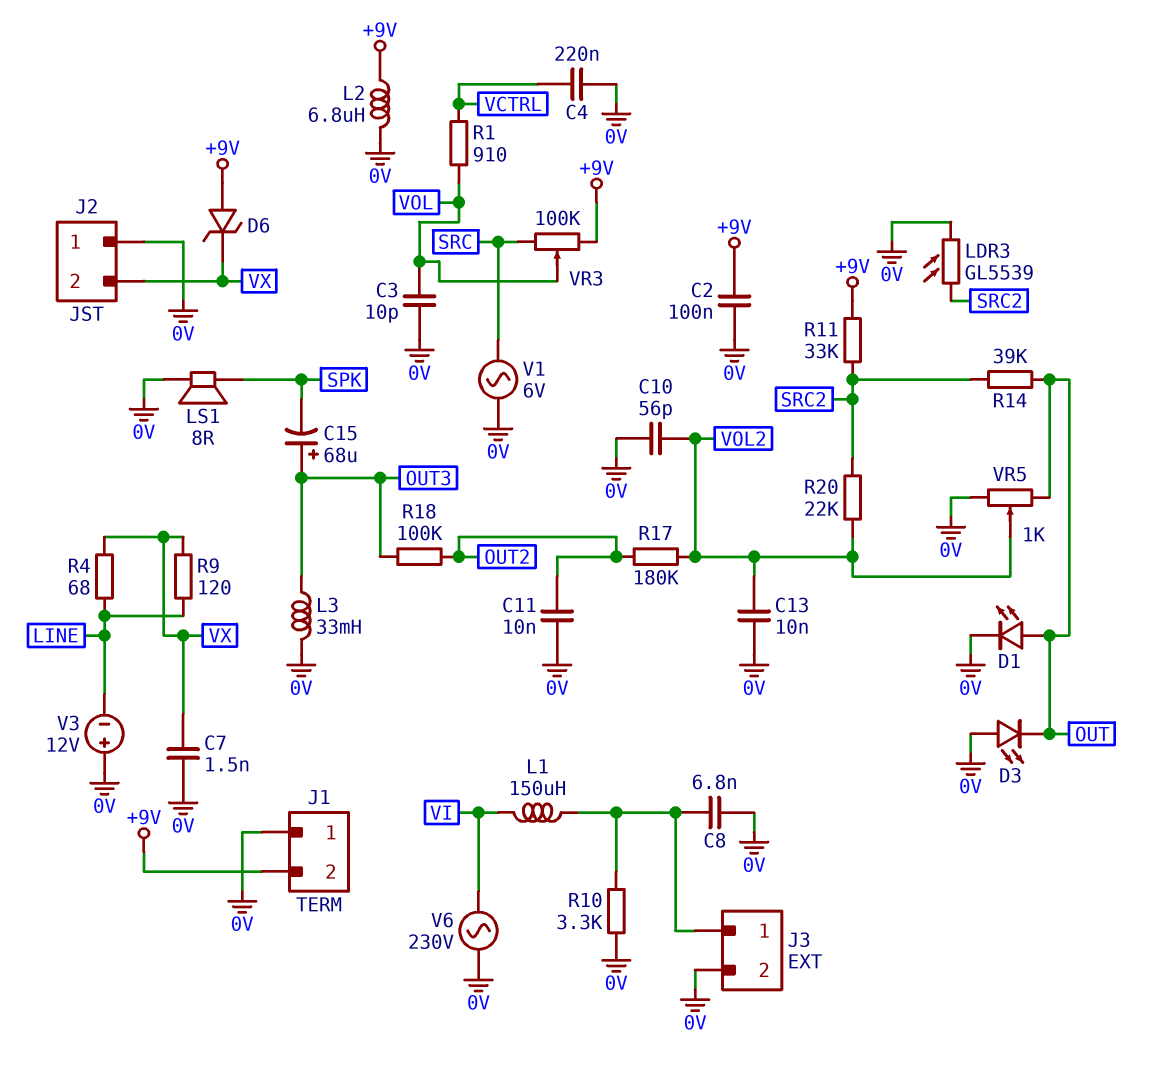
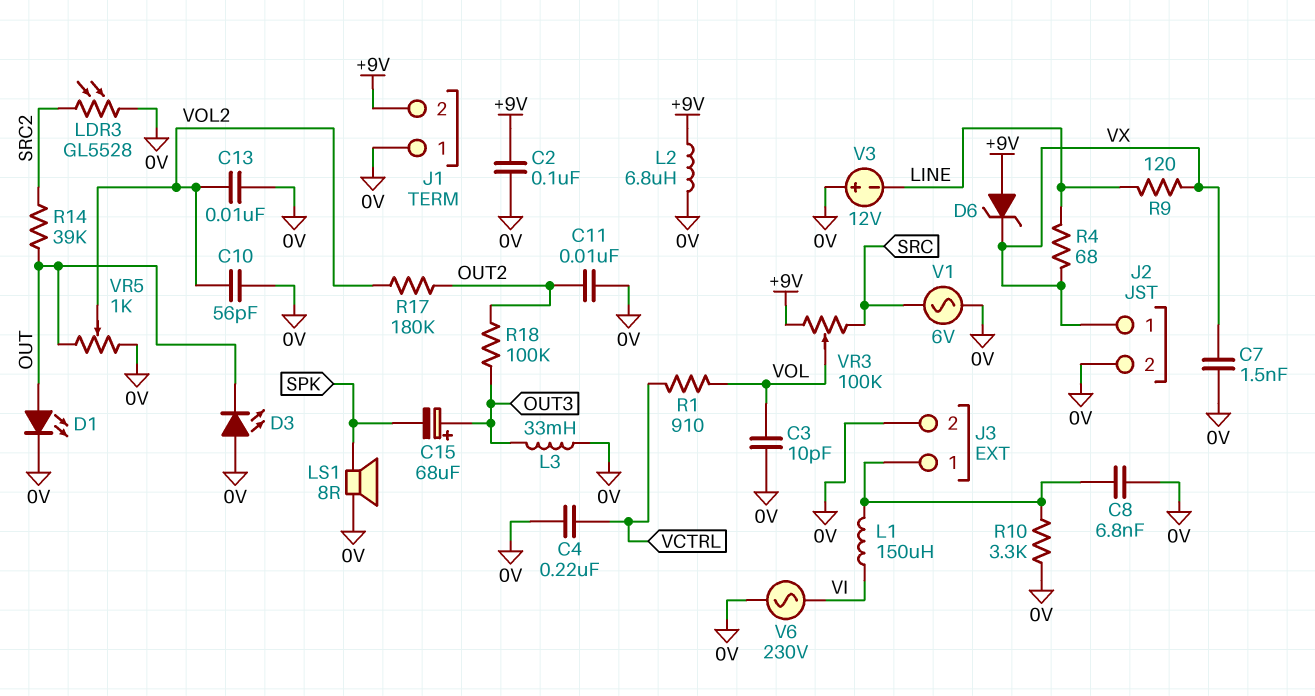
J2 pin 1: 0V -> VX
J2 pin 2: VX -> 0V
LDR3: GL5539 (0V, SRC2) -> GL5528 (0V, SRC2)
R11: 33k (+9V, SRC2) -> none
R20: 22k (SRC2, VOL2) -> none

